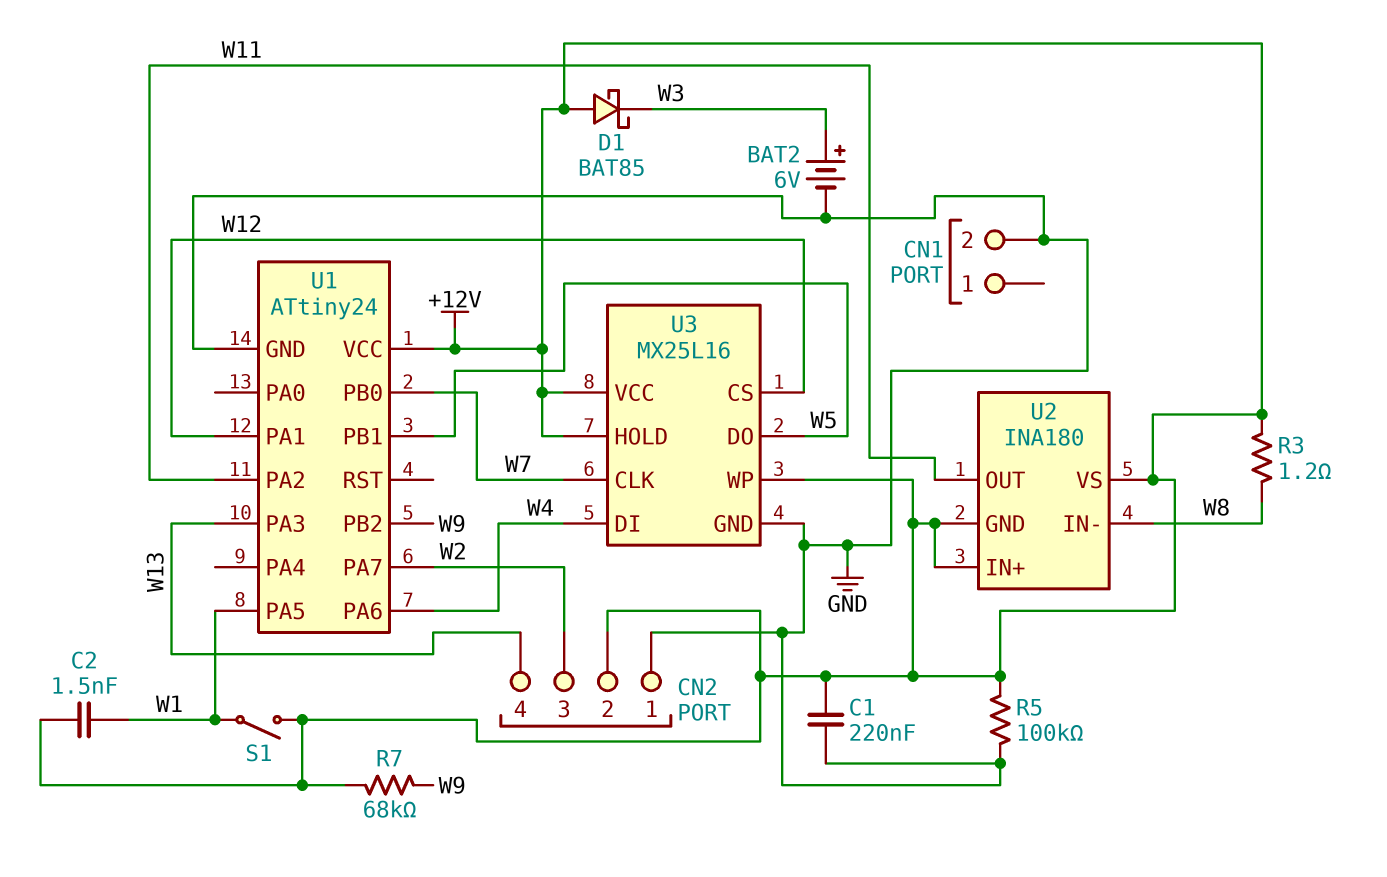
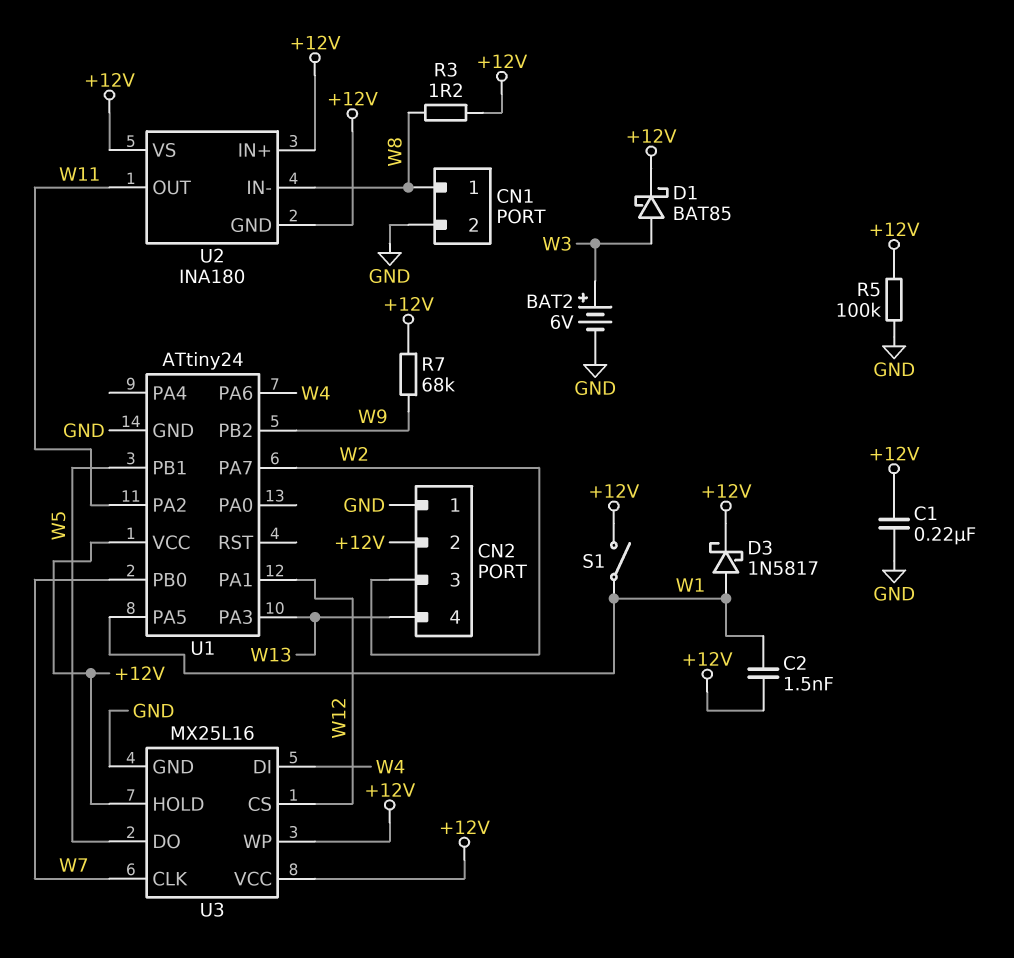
CN1 pin 1: none -> W8
D1: schottky BAT85 (A +12V, K W3) -> schottky BAT85 (A W3, K +12V)
D3: none -> schottky 1N5817 (A W1, K +12V)

